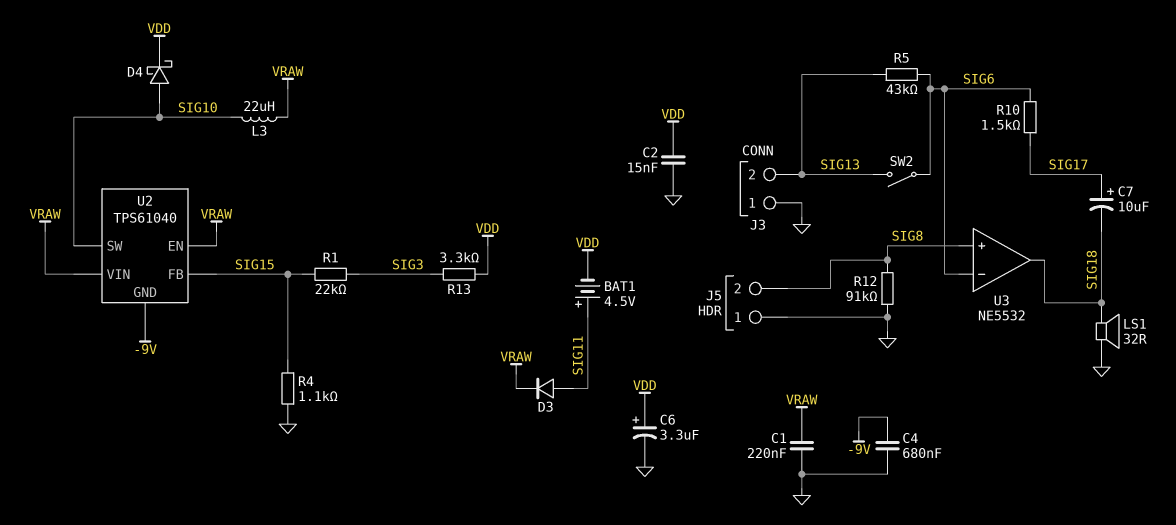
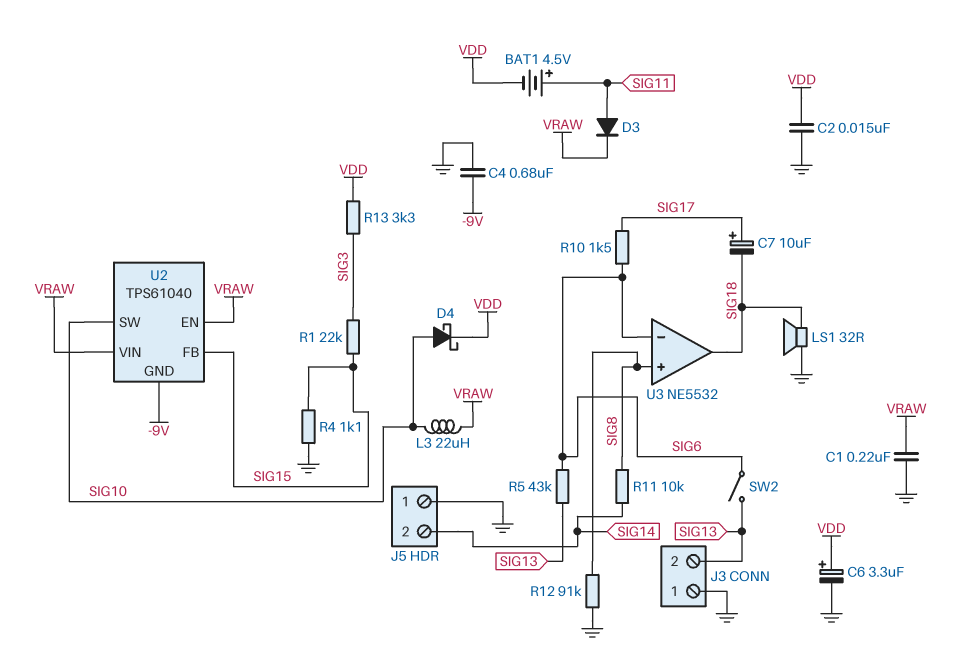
J5 pin 2: SIG8 -> SIG14
R11: none -> 10k (SIG8, SIG14)

